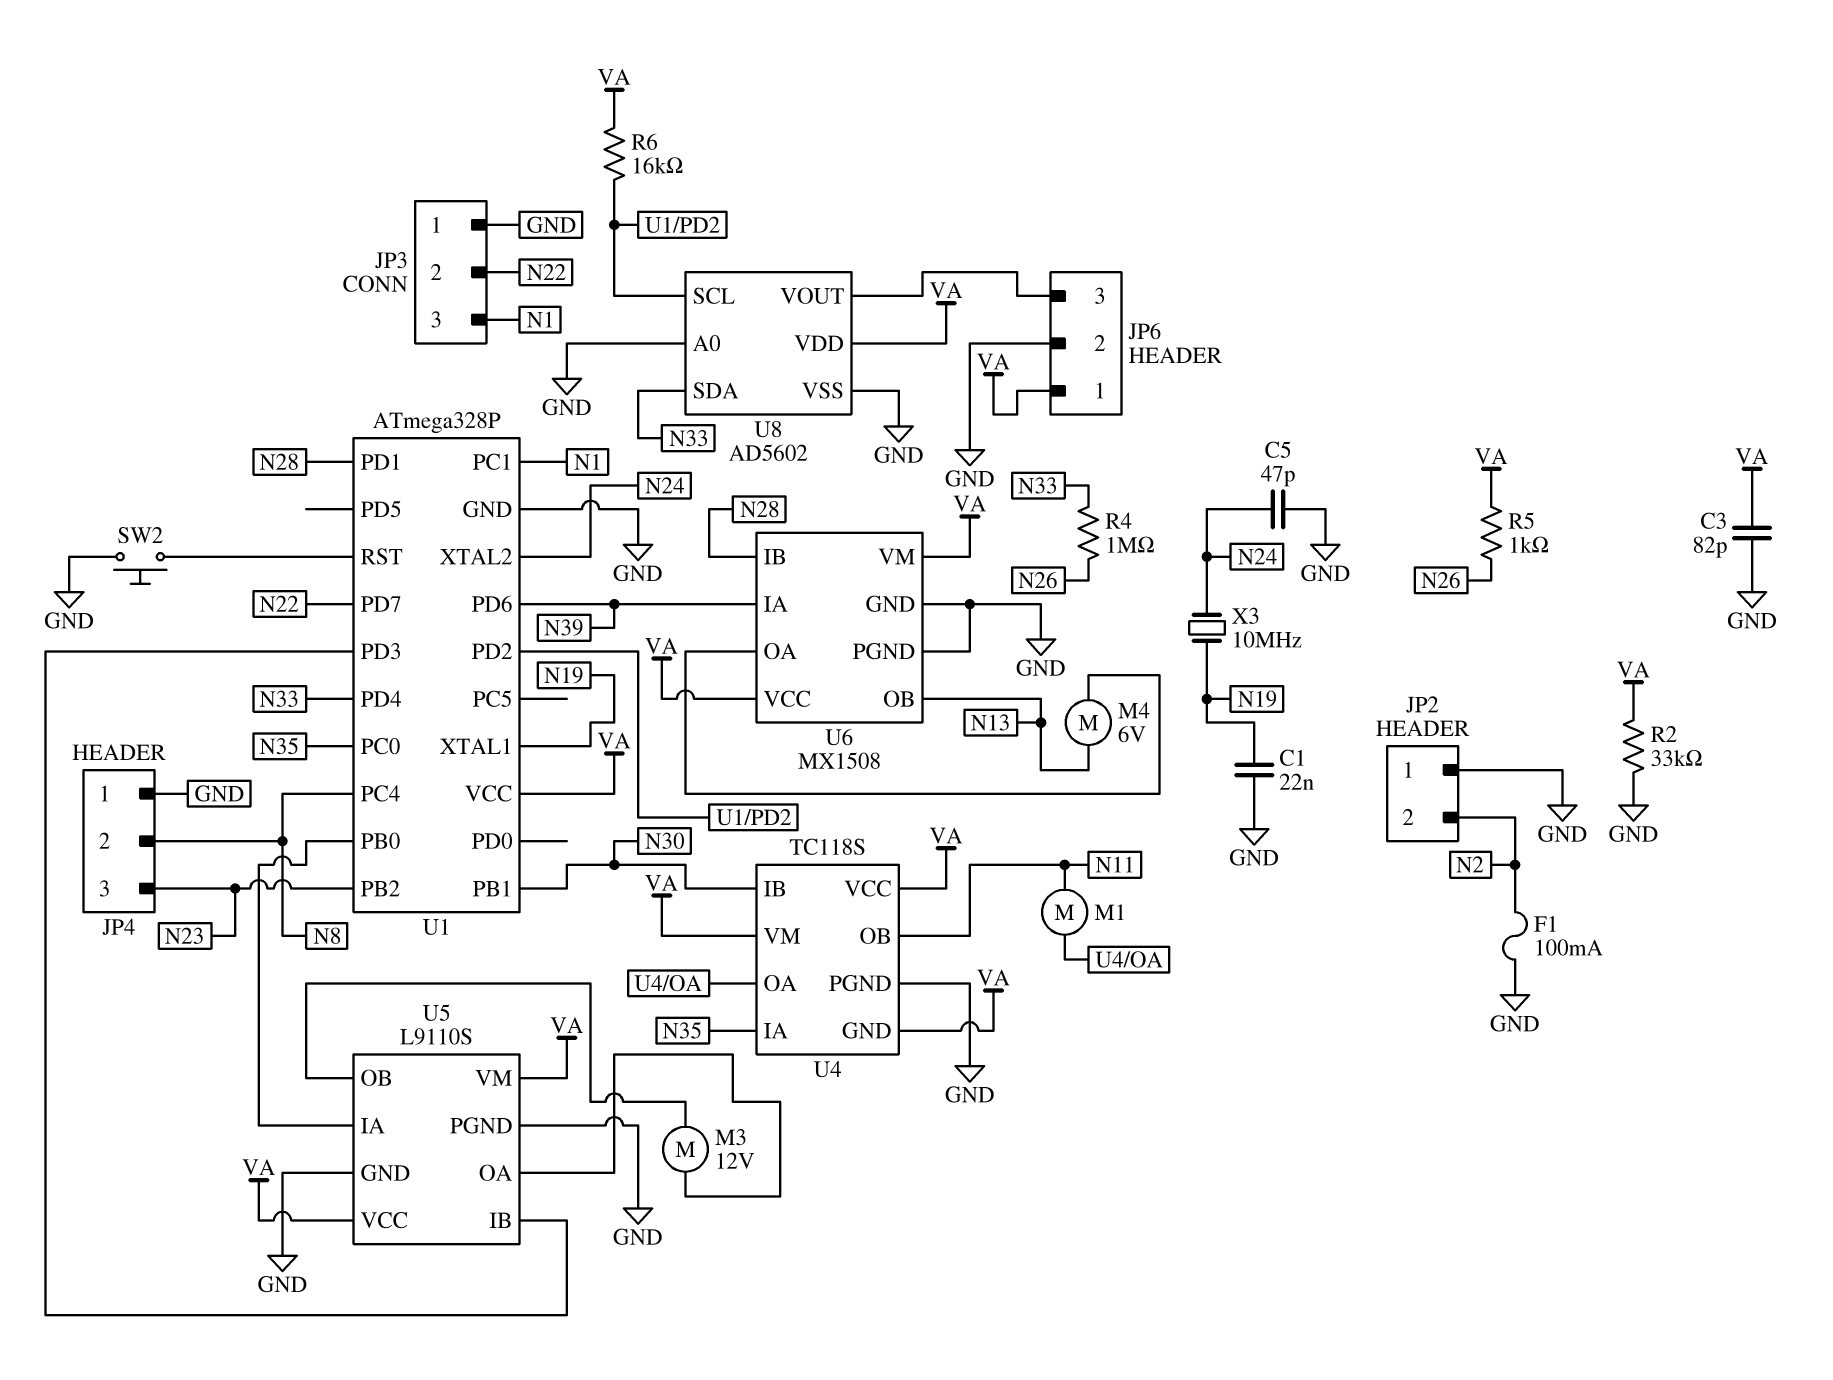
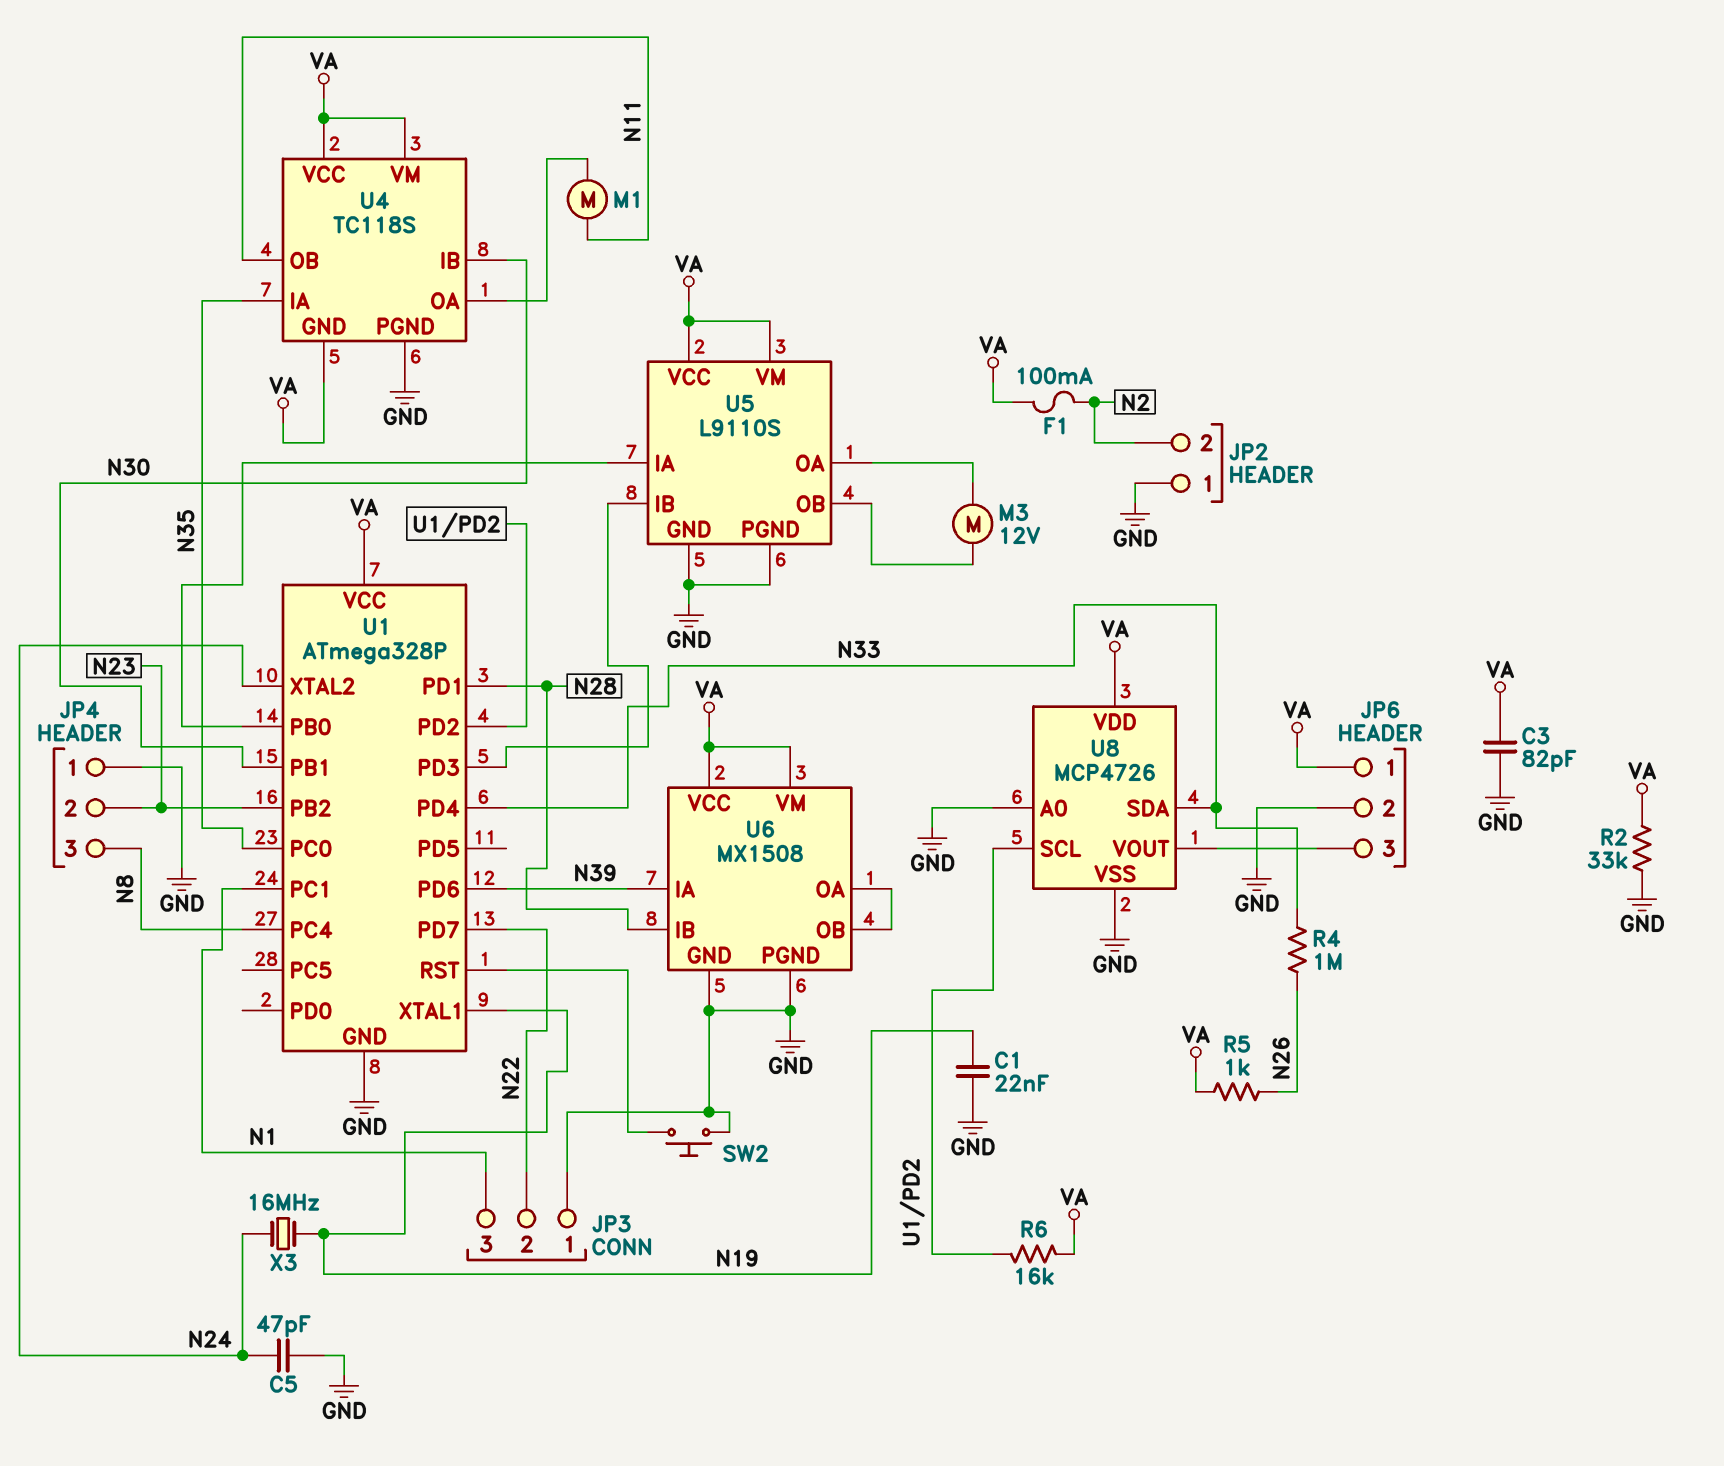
F1: 100mA (GND, N2) -> 100mA (N2, VA)
JP4 pin 2: N8 -> N23
JP4 pin 3: N23 -> N8
M4: motor 6V (N13, U6/OA) -> none
U6 pin OB: N13 -> U6/OA
U8: AD5602 -> MCP4726
X3: 10MHz (N19, N24) -> 16MHz (N19, N24)

